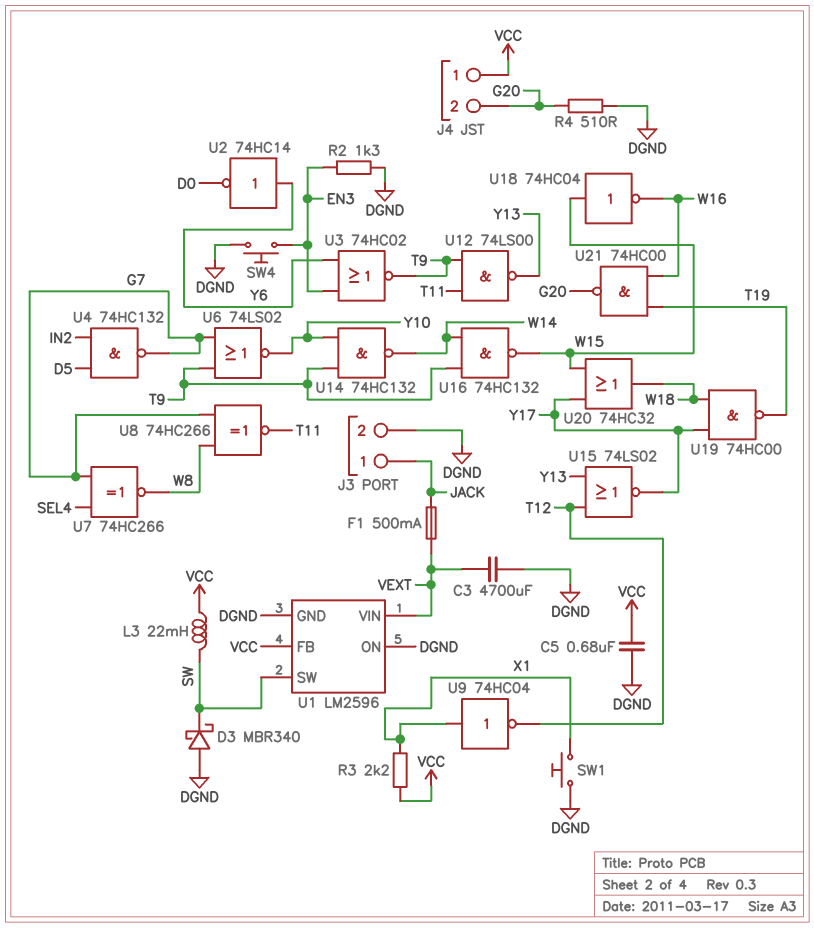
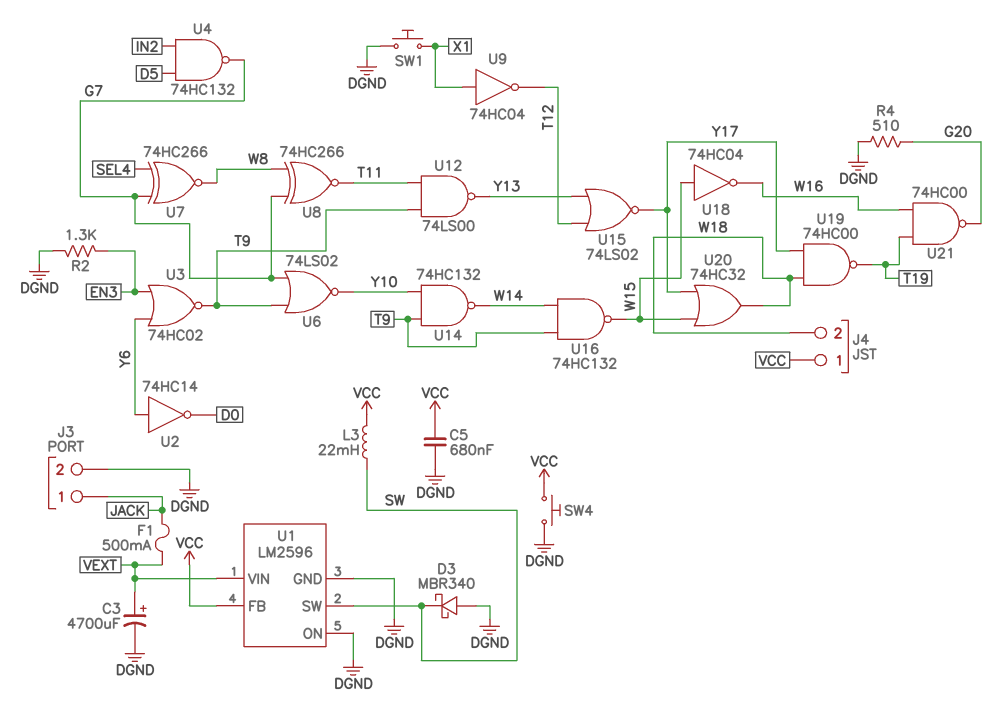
C3: 4700uF (DGND, VEXT) -> 4700uF (plus VEXT, minus DGND)
J4 pin 2: G20 -> W18
R3: 2.2k (VCC, X1) -> none
SW4: button (DGND, EN3) -> button (DGND, VCC)

